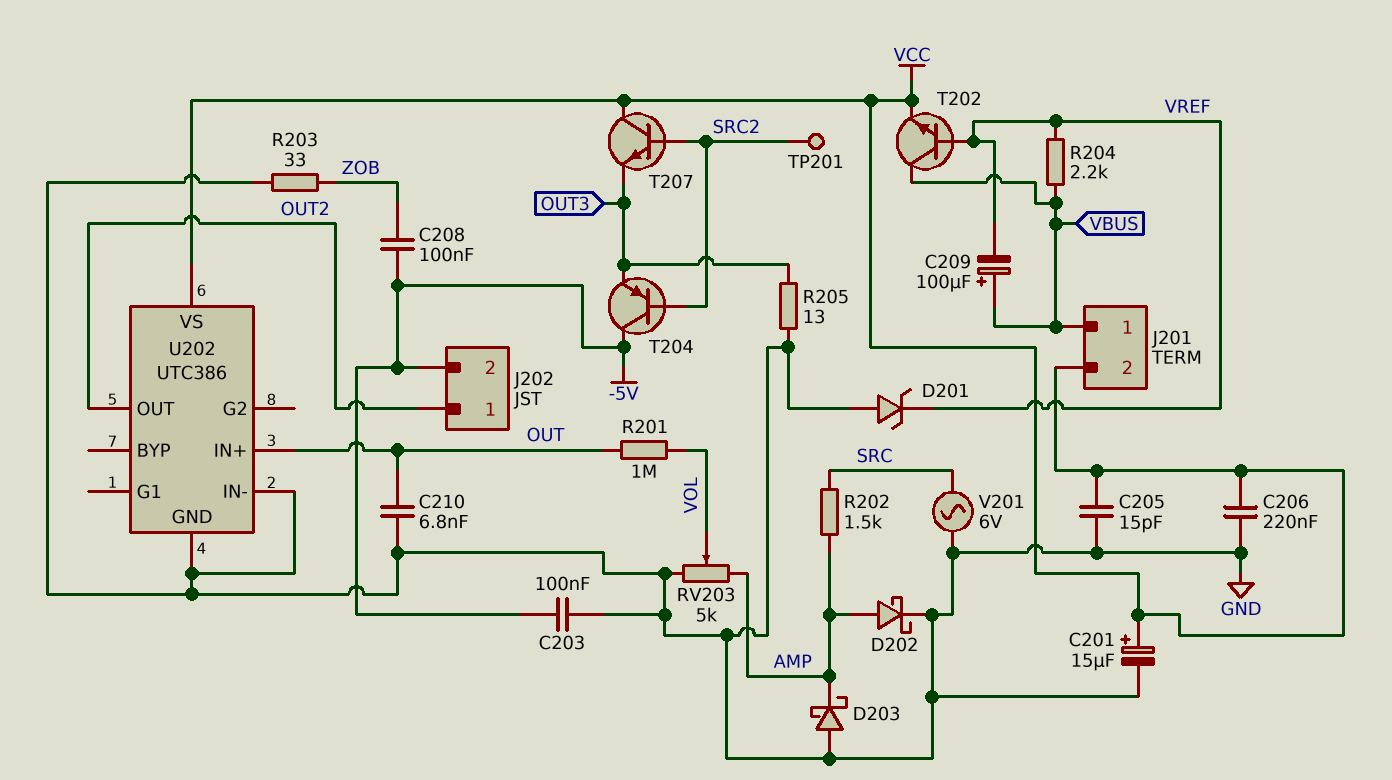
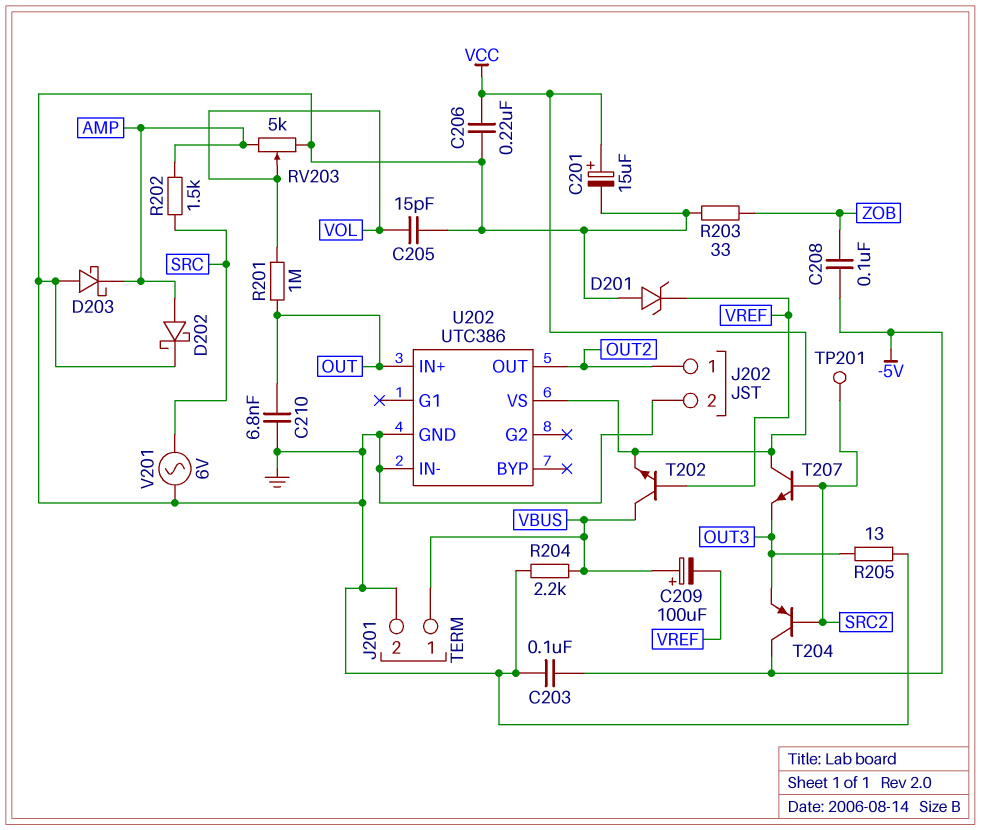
C205: 15pF (GND, VCC) -> 15pF (GND, VOL)
J201 pin 2: VCC -> GND
J202 pin 2: -5V -> GND
R204: 2.2k (VBUS, VREF) -> 2.2k (GND, VBUS)

